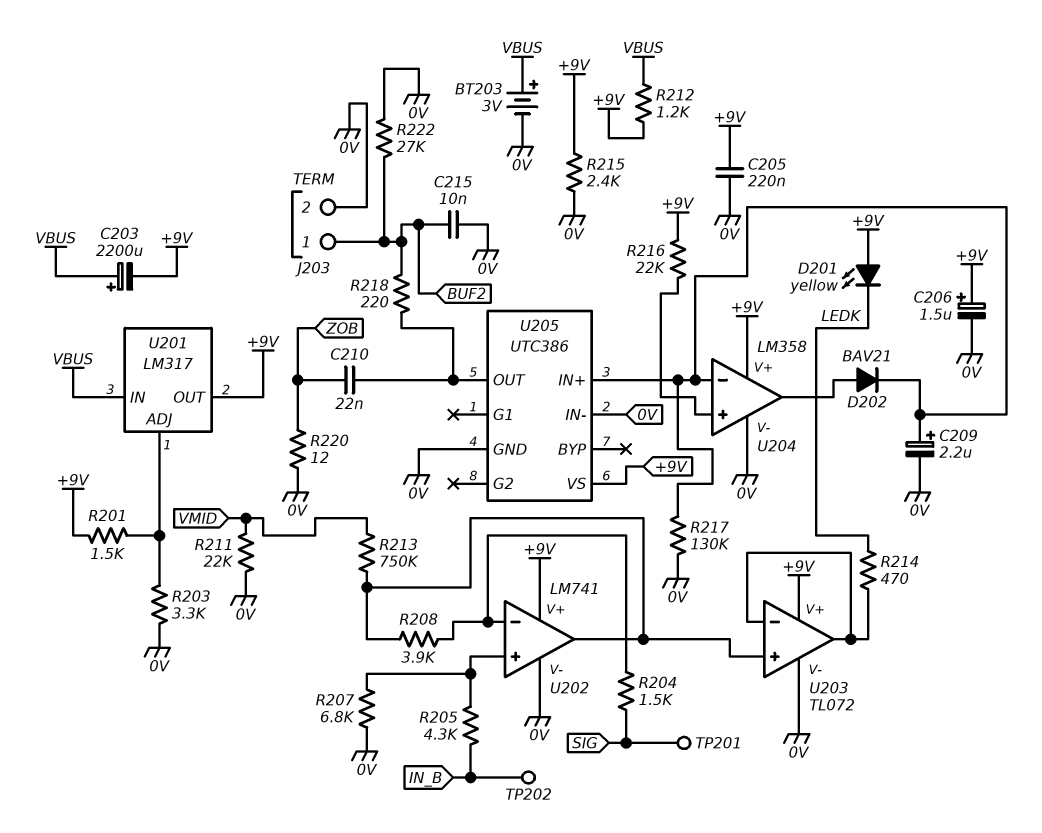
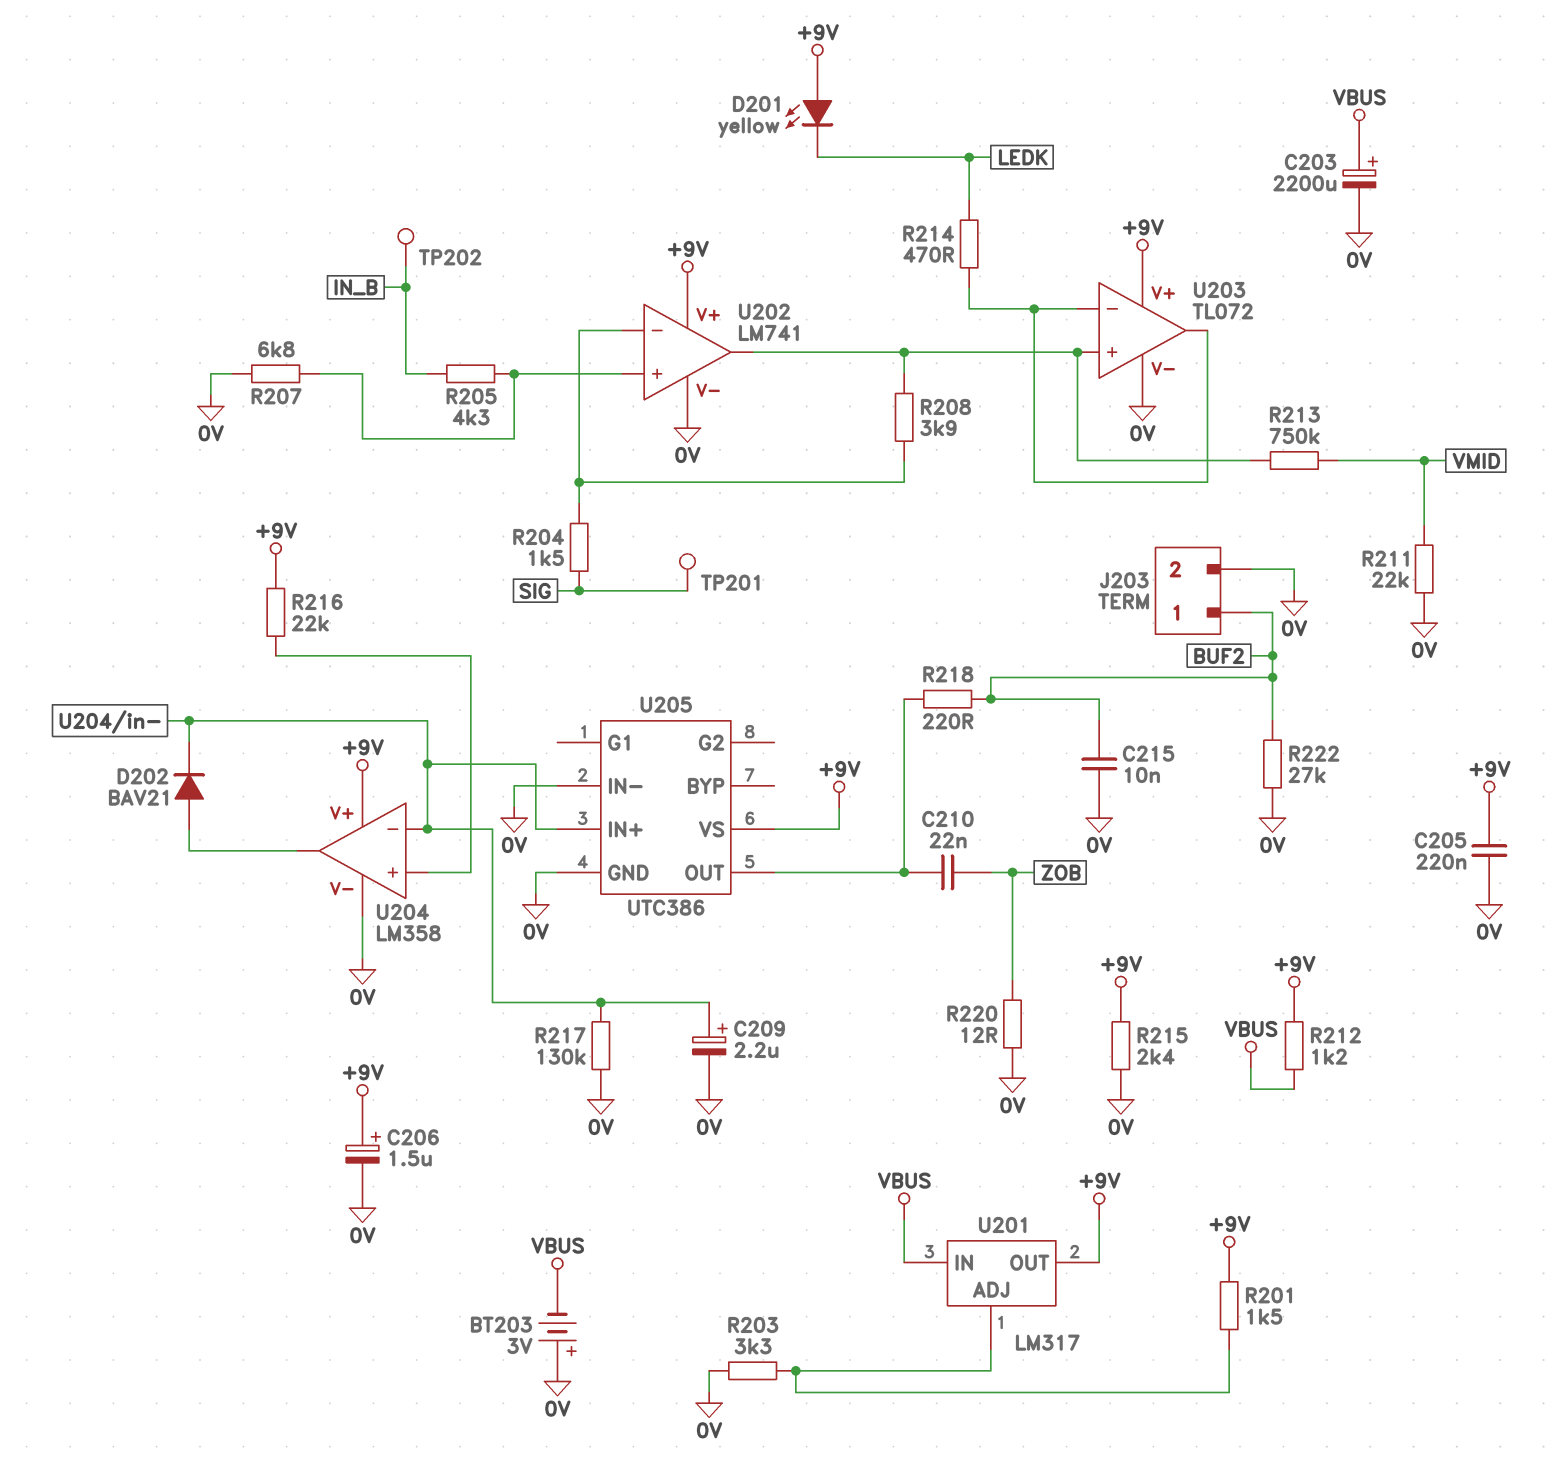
BT203: 3V (plus VBUS, minus 0V) -> 3V (plus 0V, minus VBUS)
C203: 2200uF (plus VBUS, minus +9V) -> 2200uF (plus VBUS, minus 0V)

